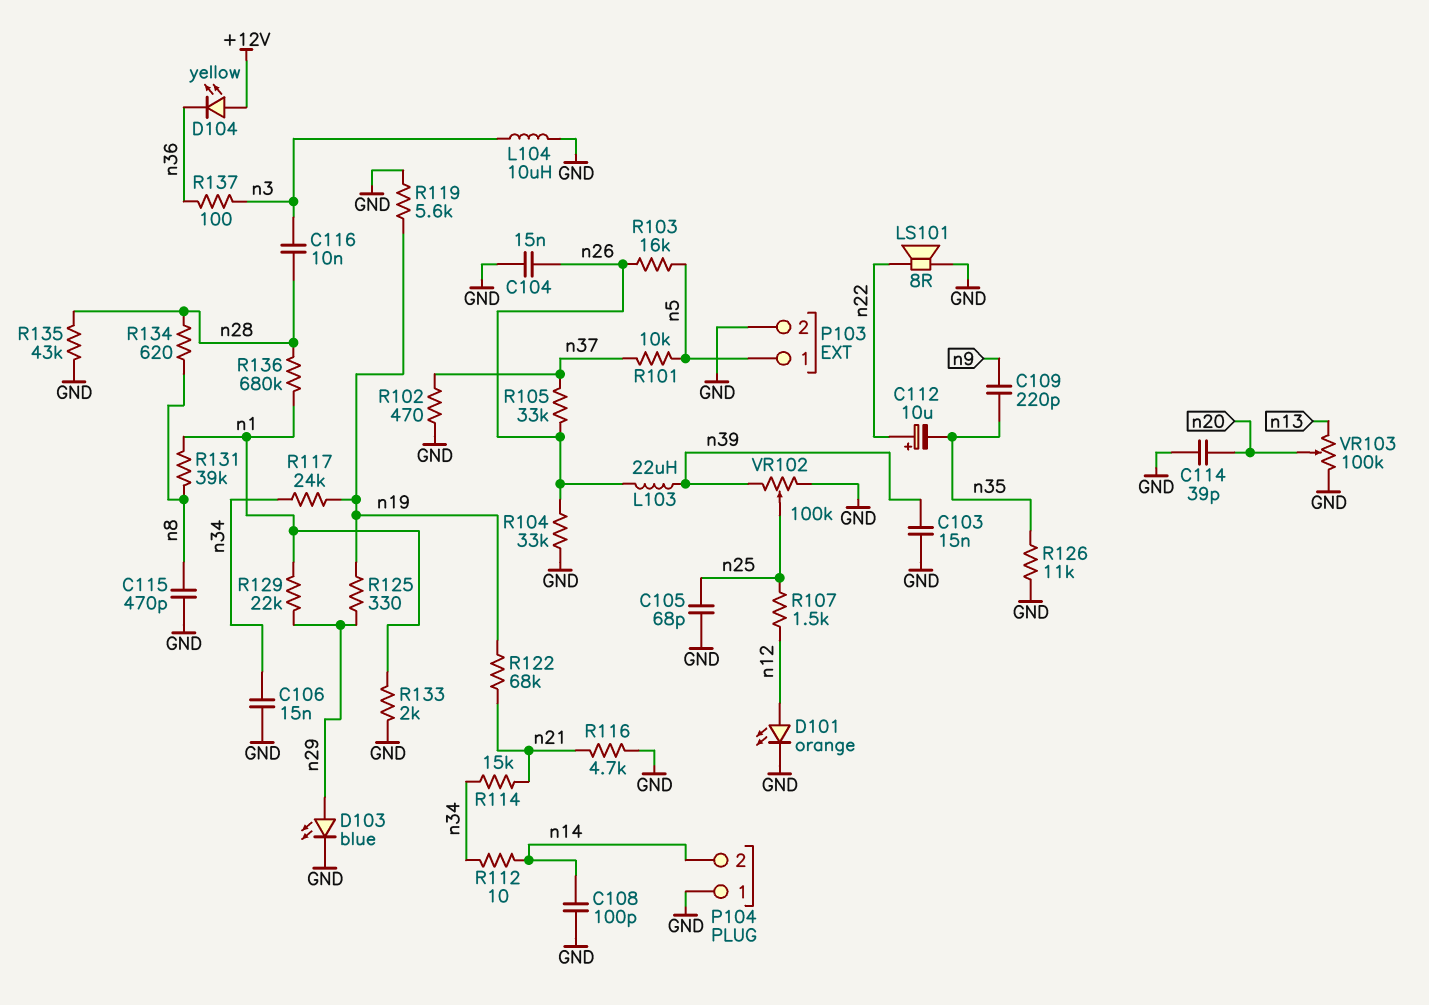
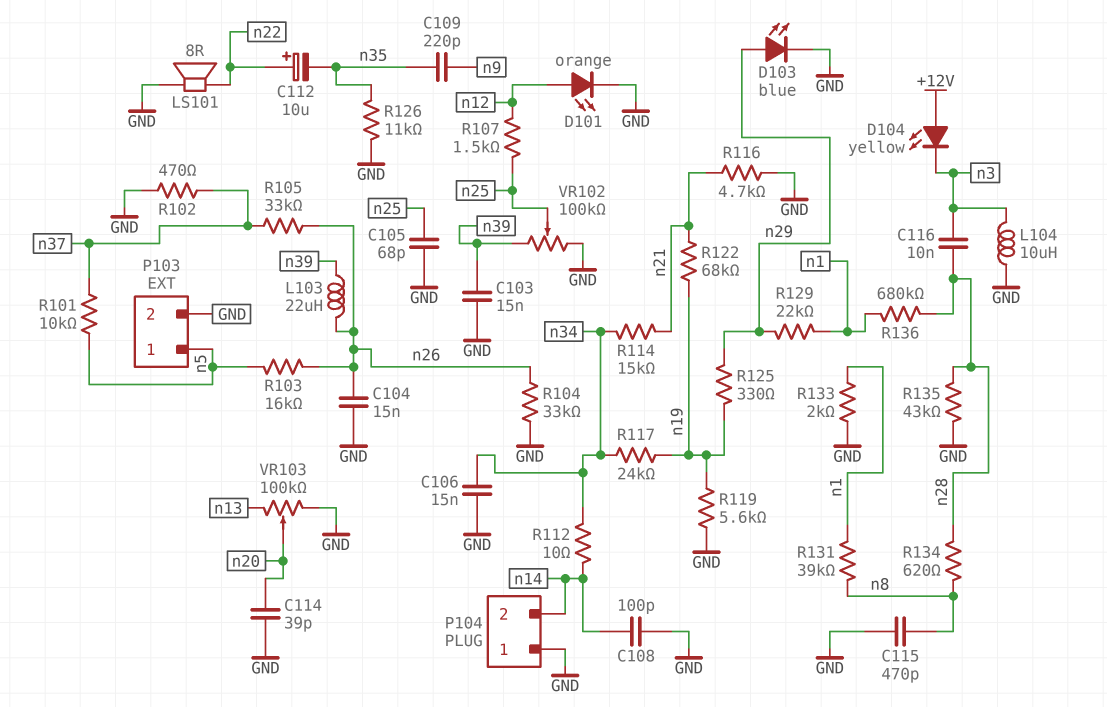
D104: LED yellow (A +12V, K n36) -> LED yellow (A +12V, K n3)
R137: 100 (n3, n36) -> none

